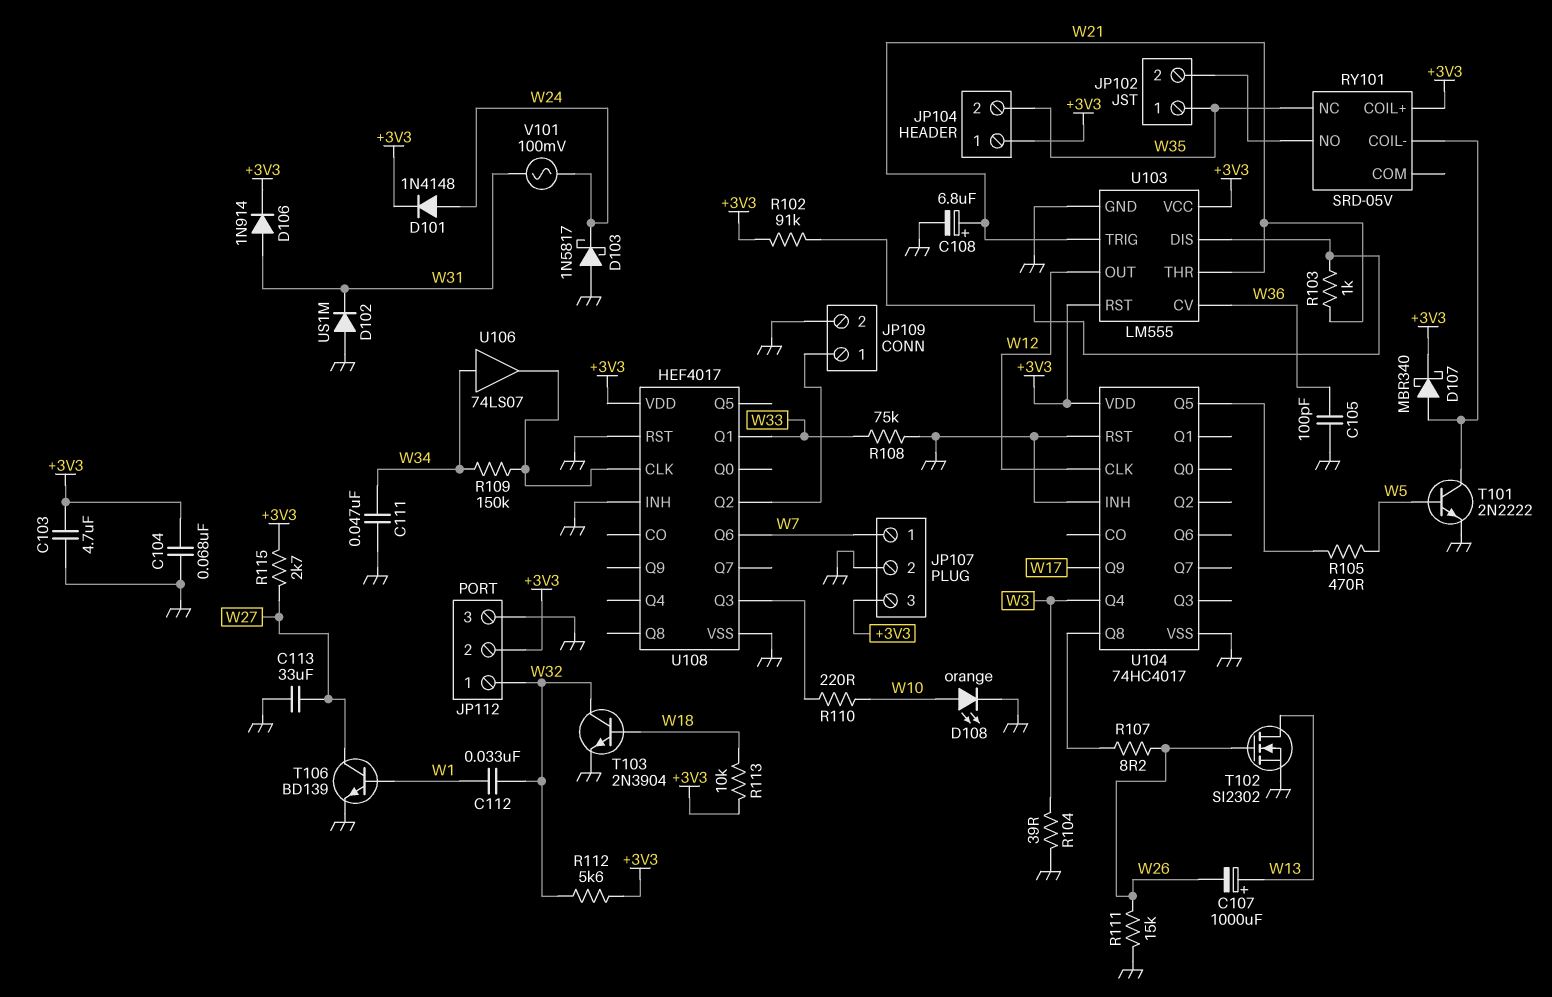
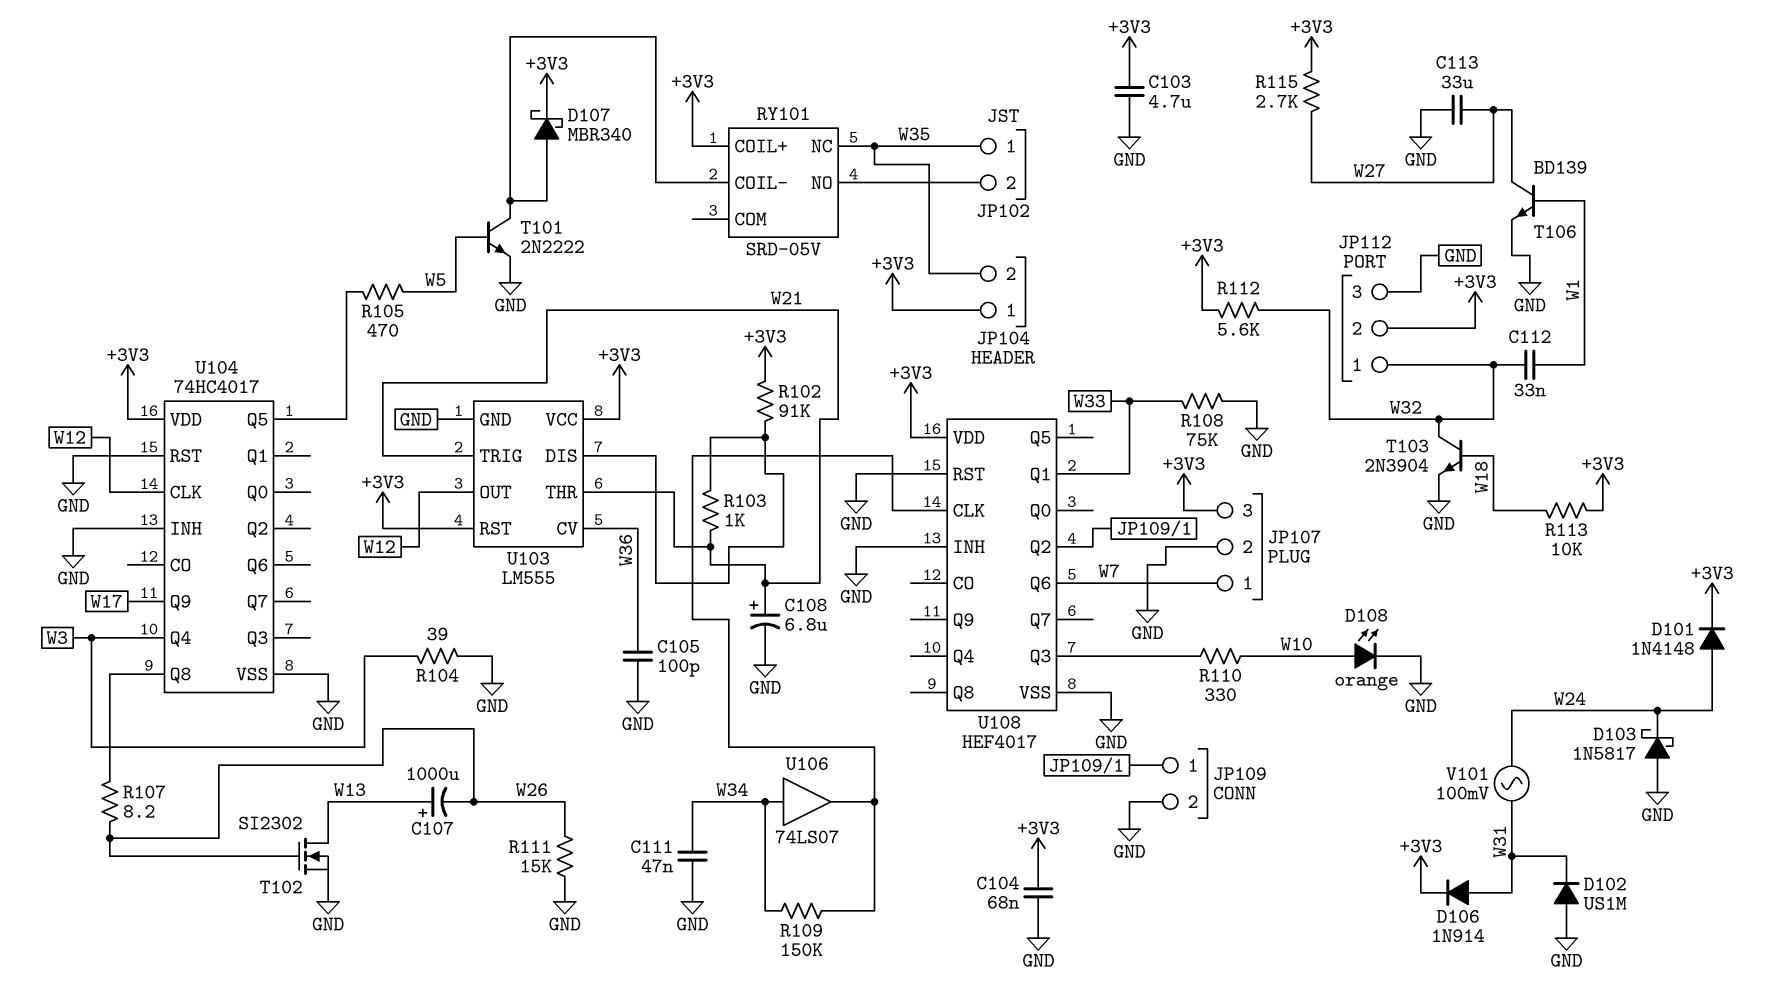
R110: 220 (U108/Q3, W10) -> 330 (U108/Q3, W10)

